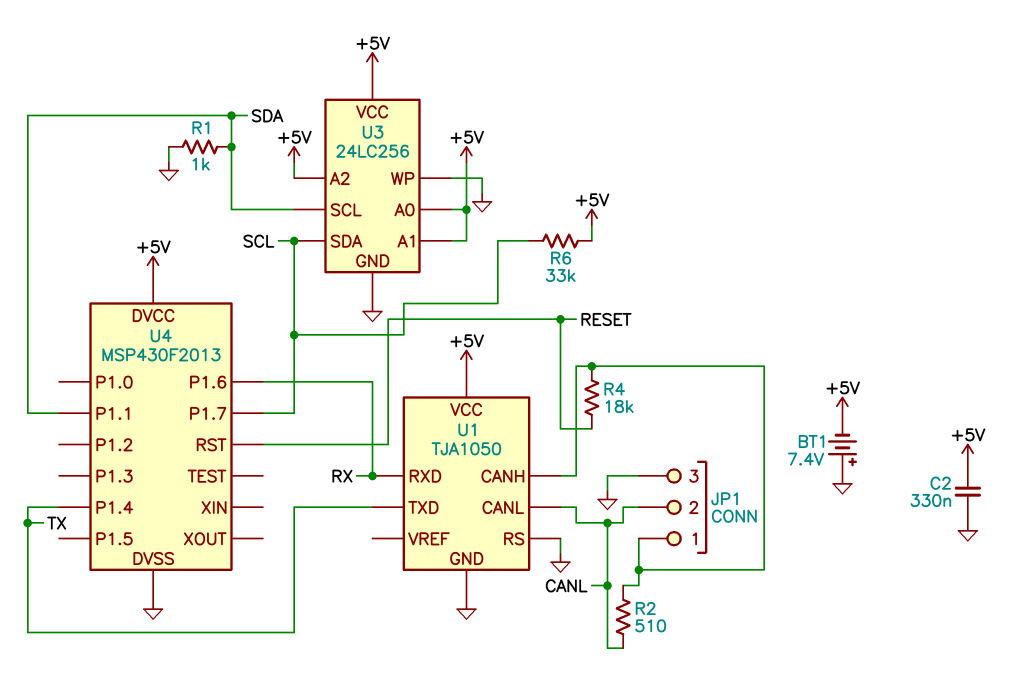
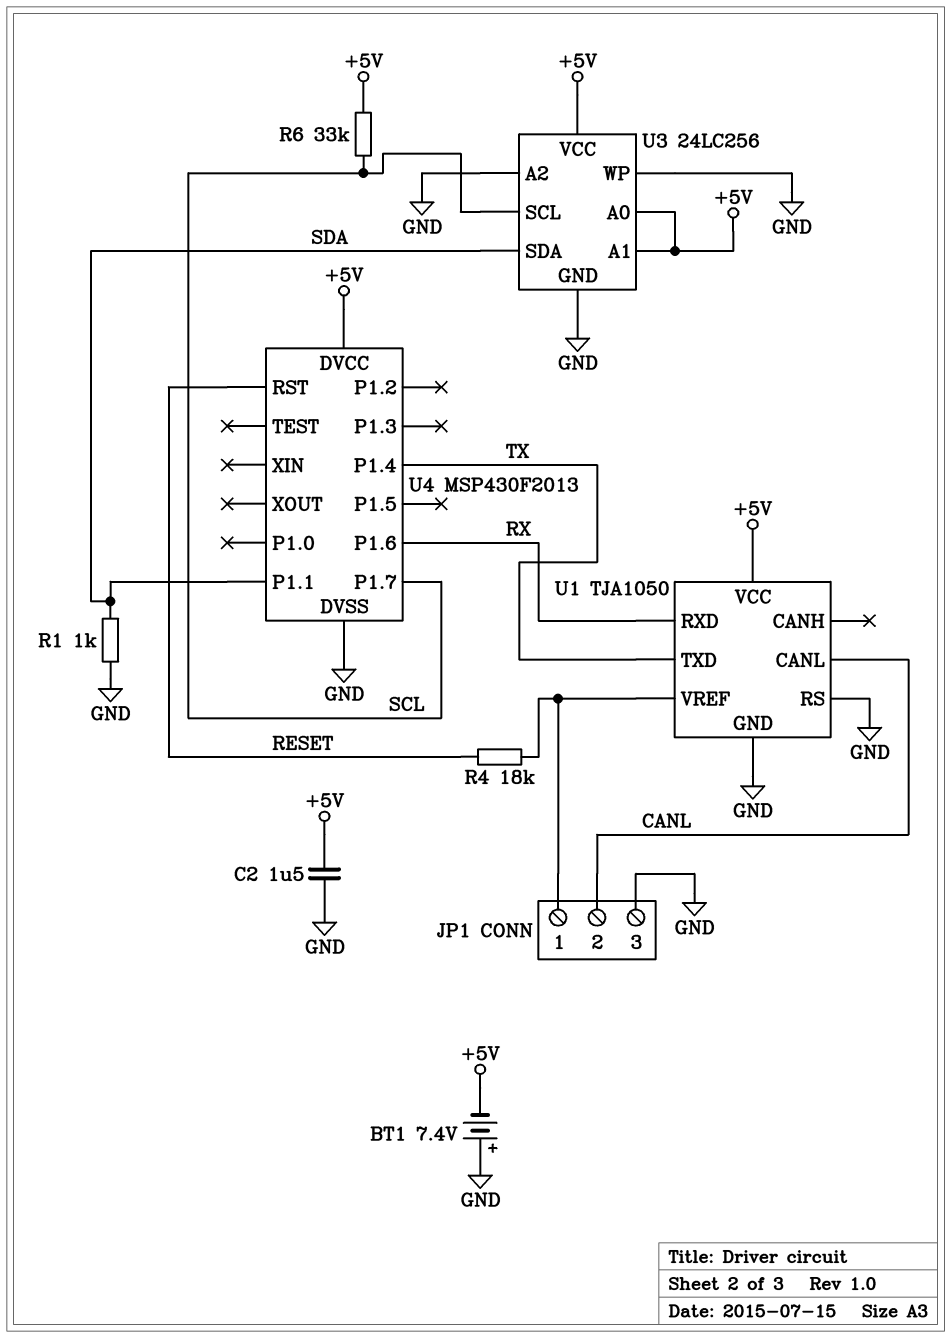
C2: 330nF (+5V, GND) -> 1.5uF (+5V, GND)
R2: 510 (CANL, JP1/1) -> none
U1 pin CANH: JP1/1 -> none
U1 pin VREF: none -> JP1/1
U3 pin A2: +5V -> GND
U3 pin SCL: SDA -> SCL
U3 pin SDA: SCL -> SDA

